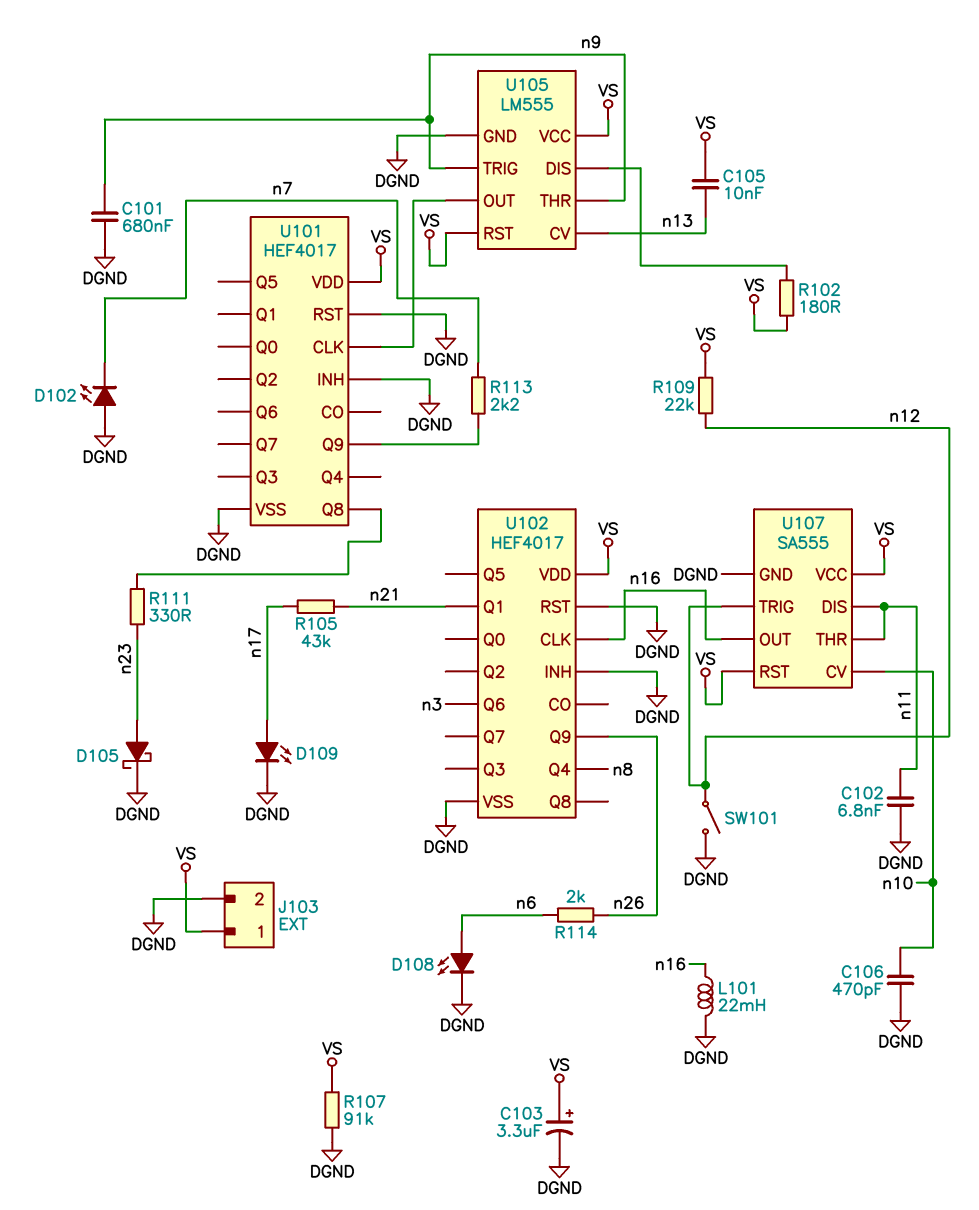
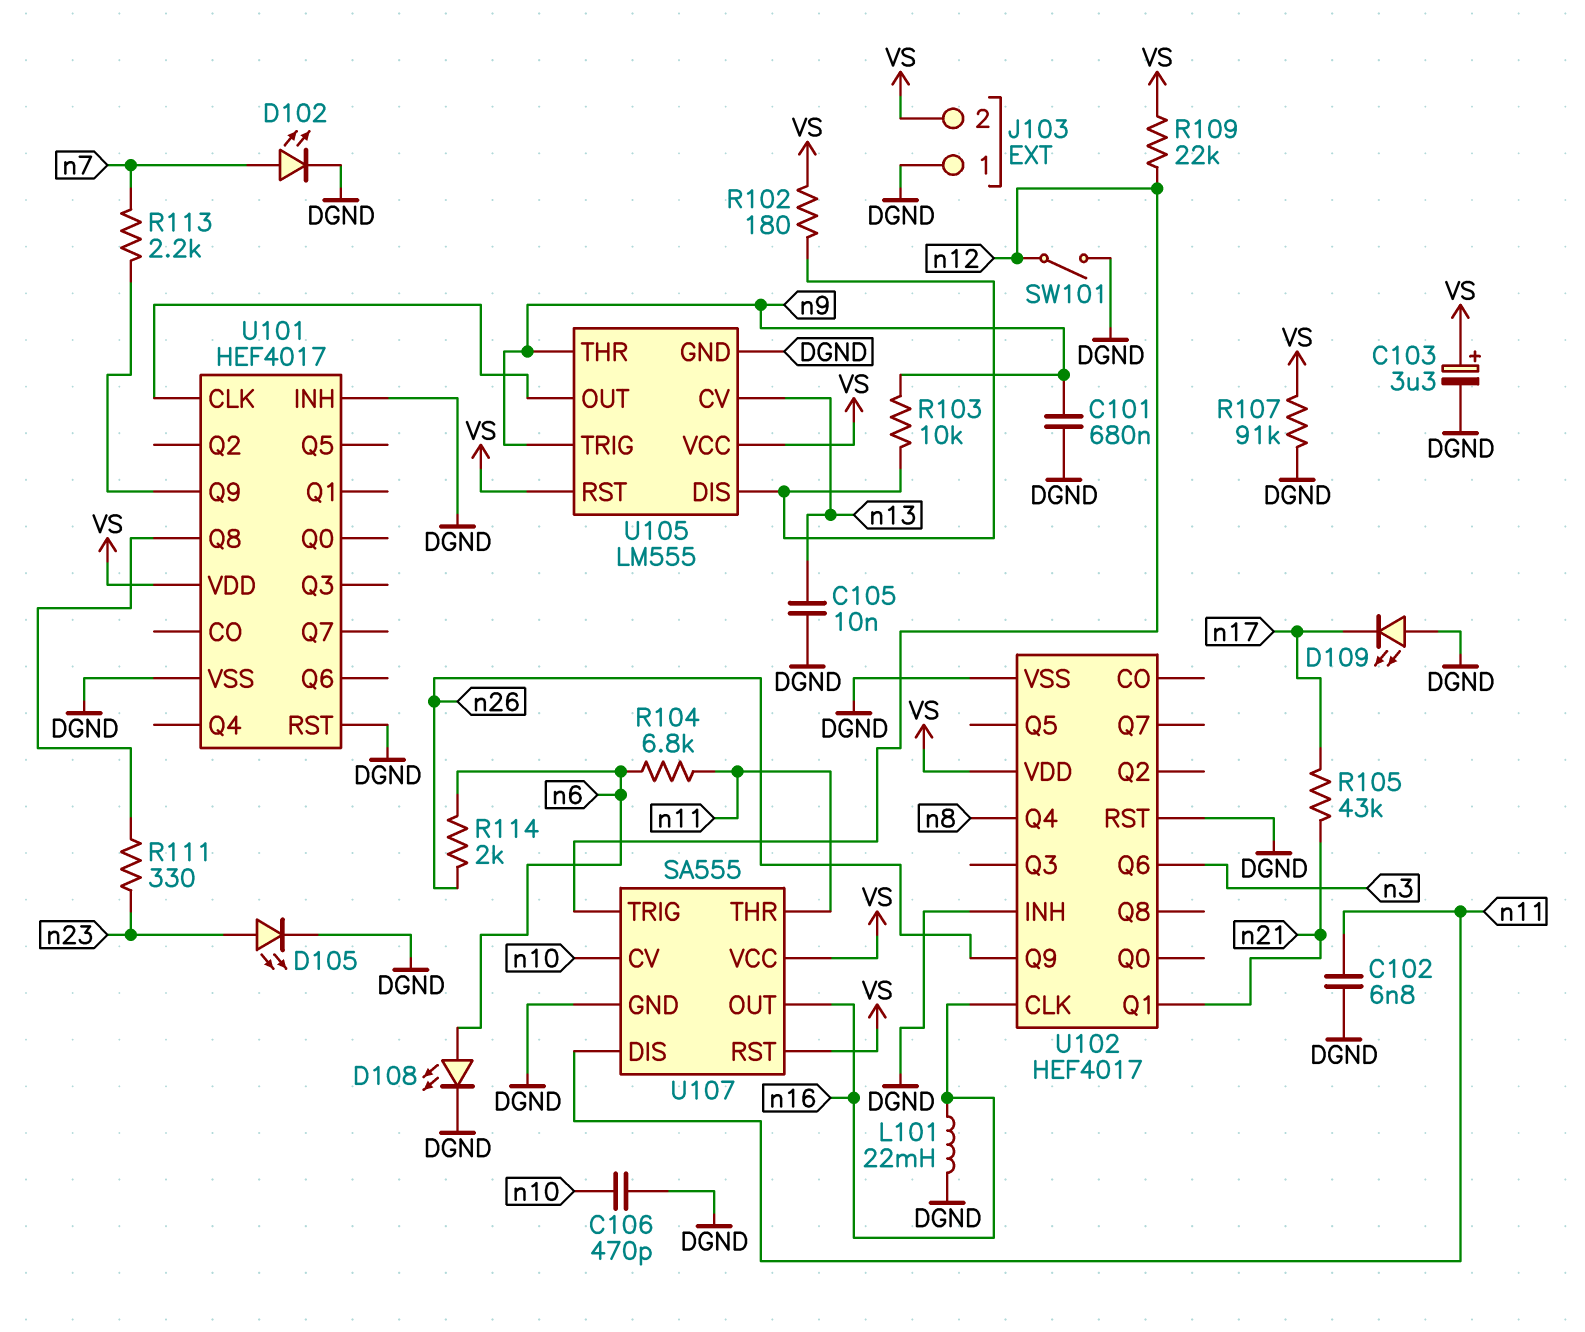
C105: 10nF (VS, n13) -> 10nF (DGND, n13)
D102: LED (A DGND, K n7) -> LED (A n7, K DGND)
D105: schottky (A n23, K DGND) -> LED (A n23, K DGND)
D109: LED (A n17, K DGND) -> LED (A DGND, K n17)
J103 pin 1: VS -> DGND
J103 pin 2: DGND -> VS
R103: none -> 10k (U105/DIS, n9)
R104: none -> 6.8k (n6, n11)

